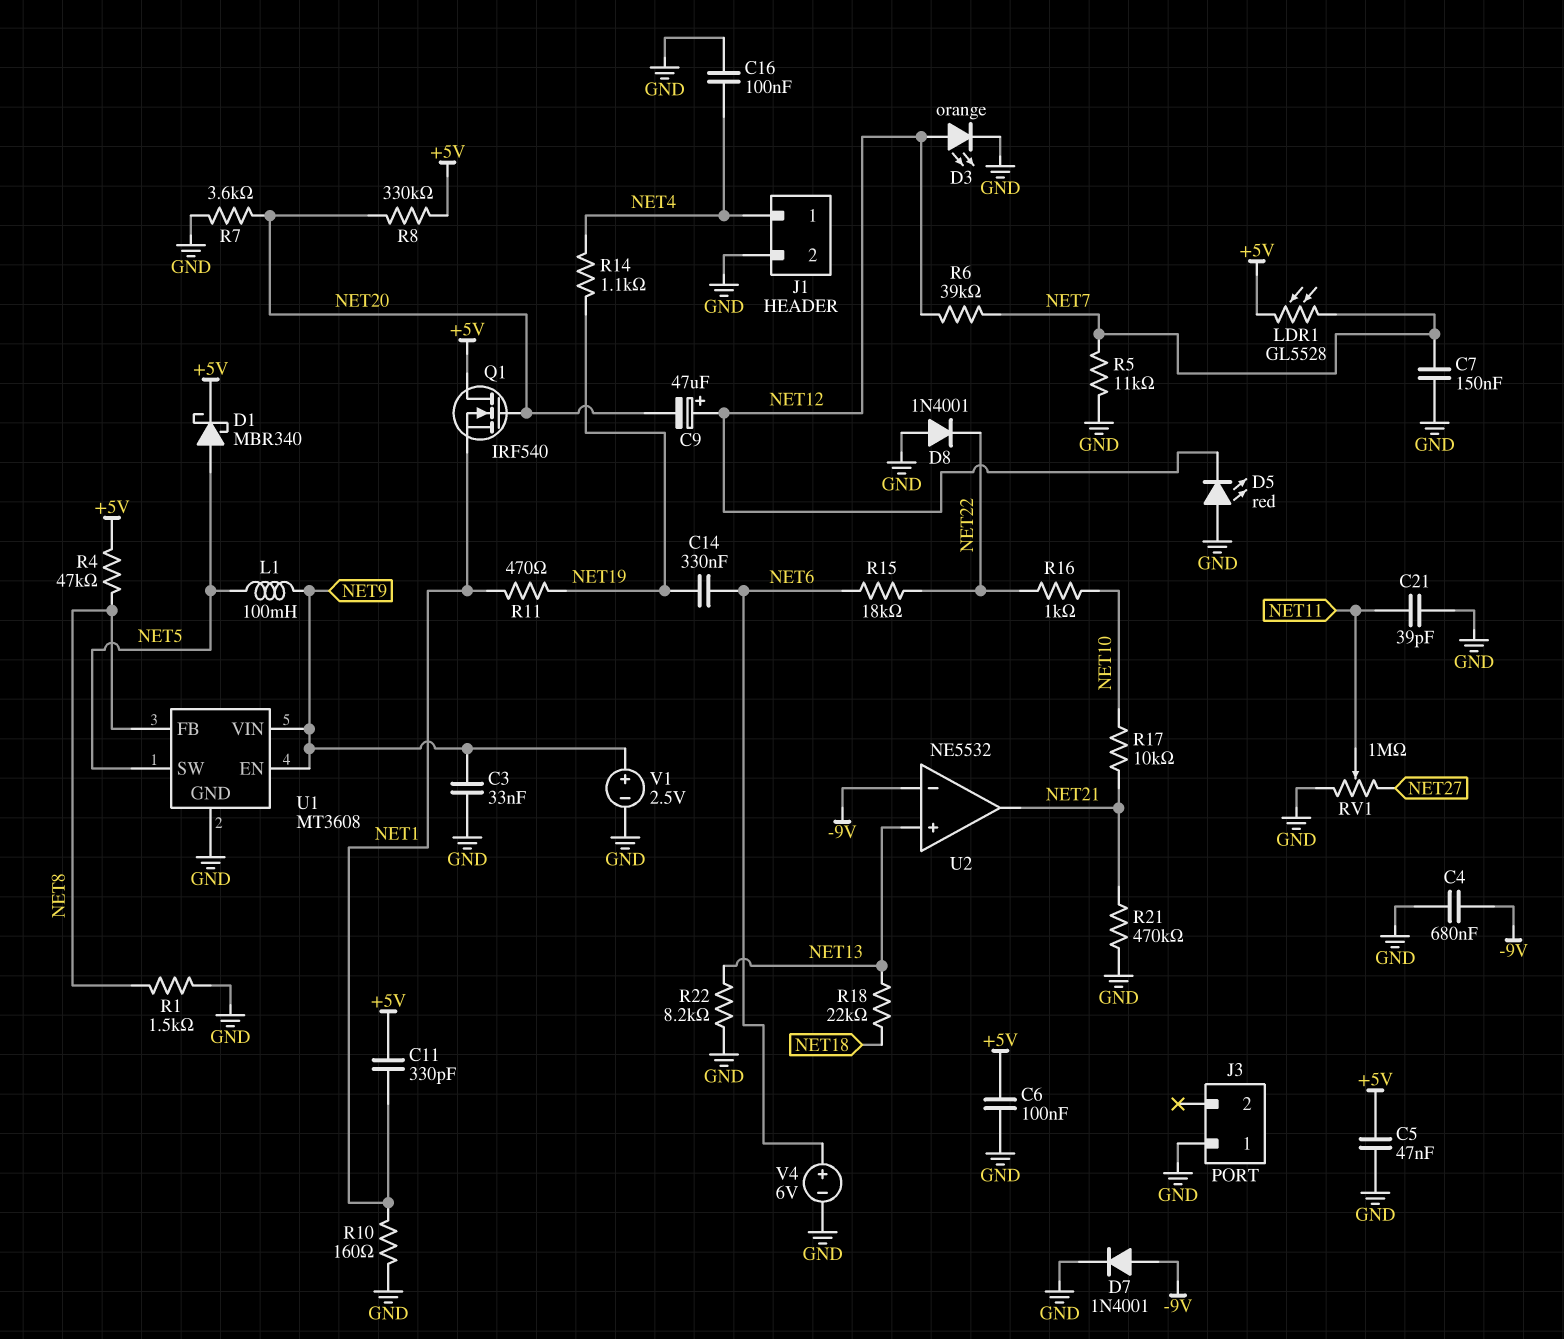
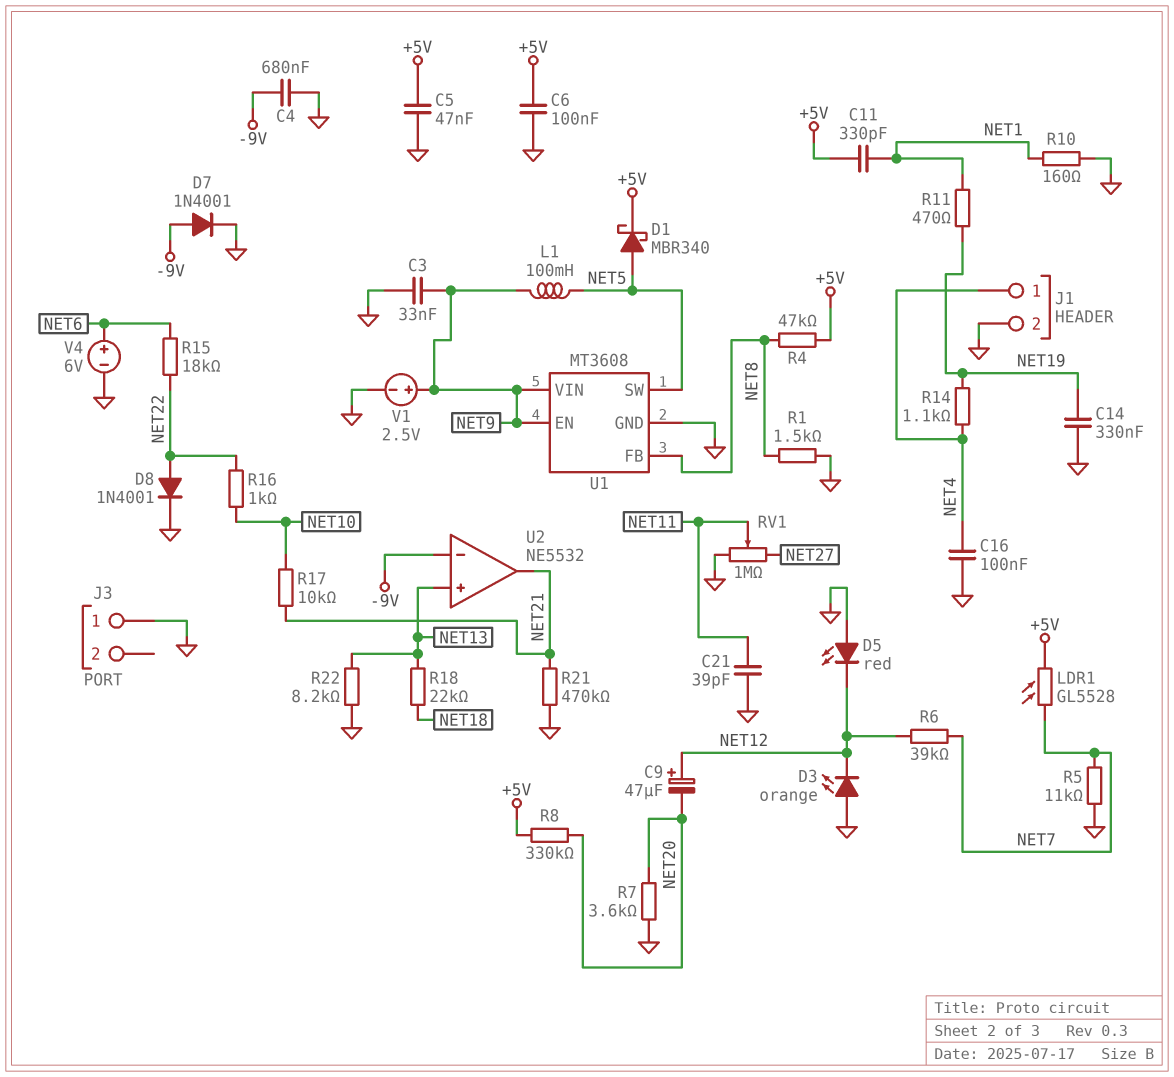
C7: 150nF (GND, NET7) -> none
C14: 330nF (NET6, NET19) -> 330nF (GND, NET19)
D3: LED orange (A NET12, K GND) -> LED orange (A GND, K NET12)
D8: diode 1N4001 (A GND, K NET22) -> diode 1N4001 (A NET22, K GND)
Q1: NMOS IRF540 (G NET20, D +5V, S NET1) -> none

